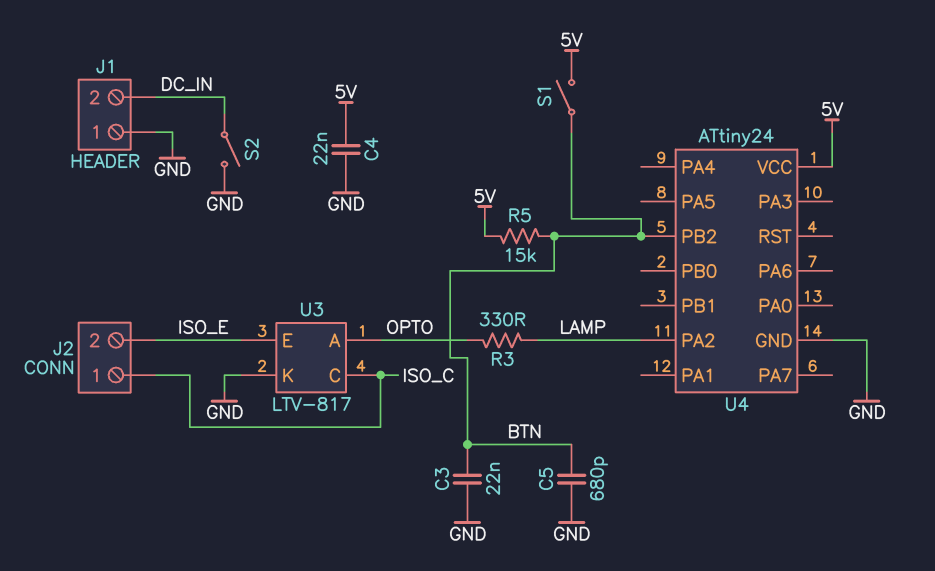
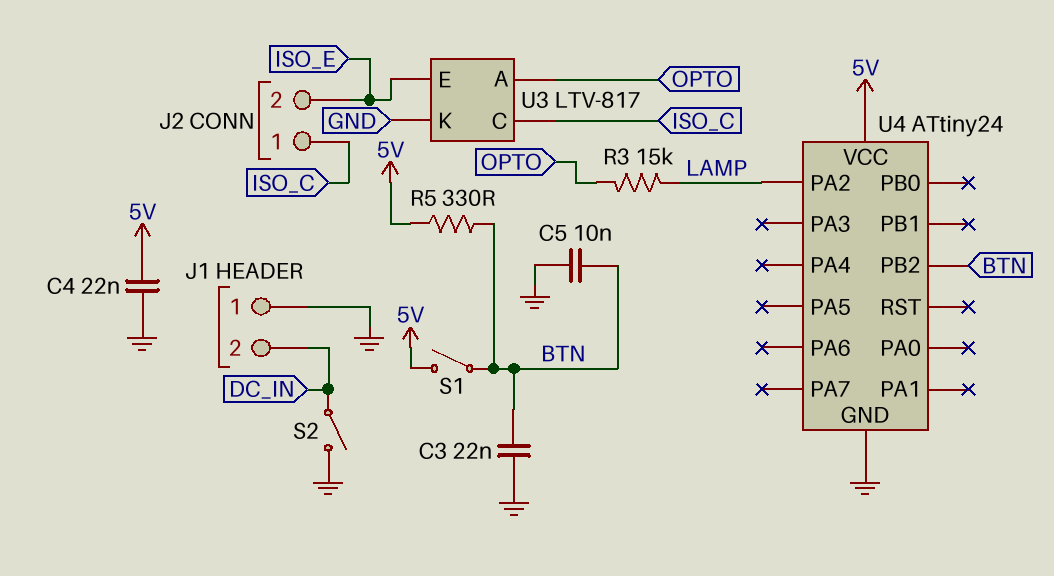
C5: 680pF (BTN, GND) -> 10nF (BTN, GND)
R3: 330 (LAMP, OPTO) -> 15k (LAMP, OPTO)
R5: 15k (5V, BTN) -> 330 (5V, BTN)

